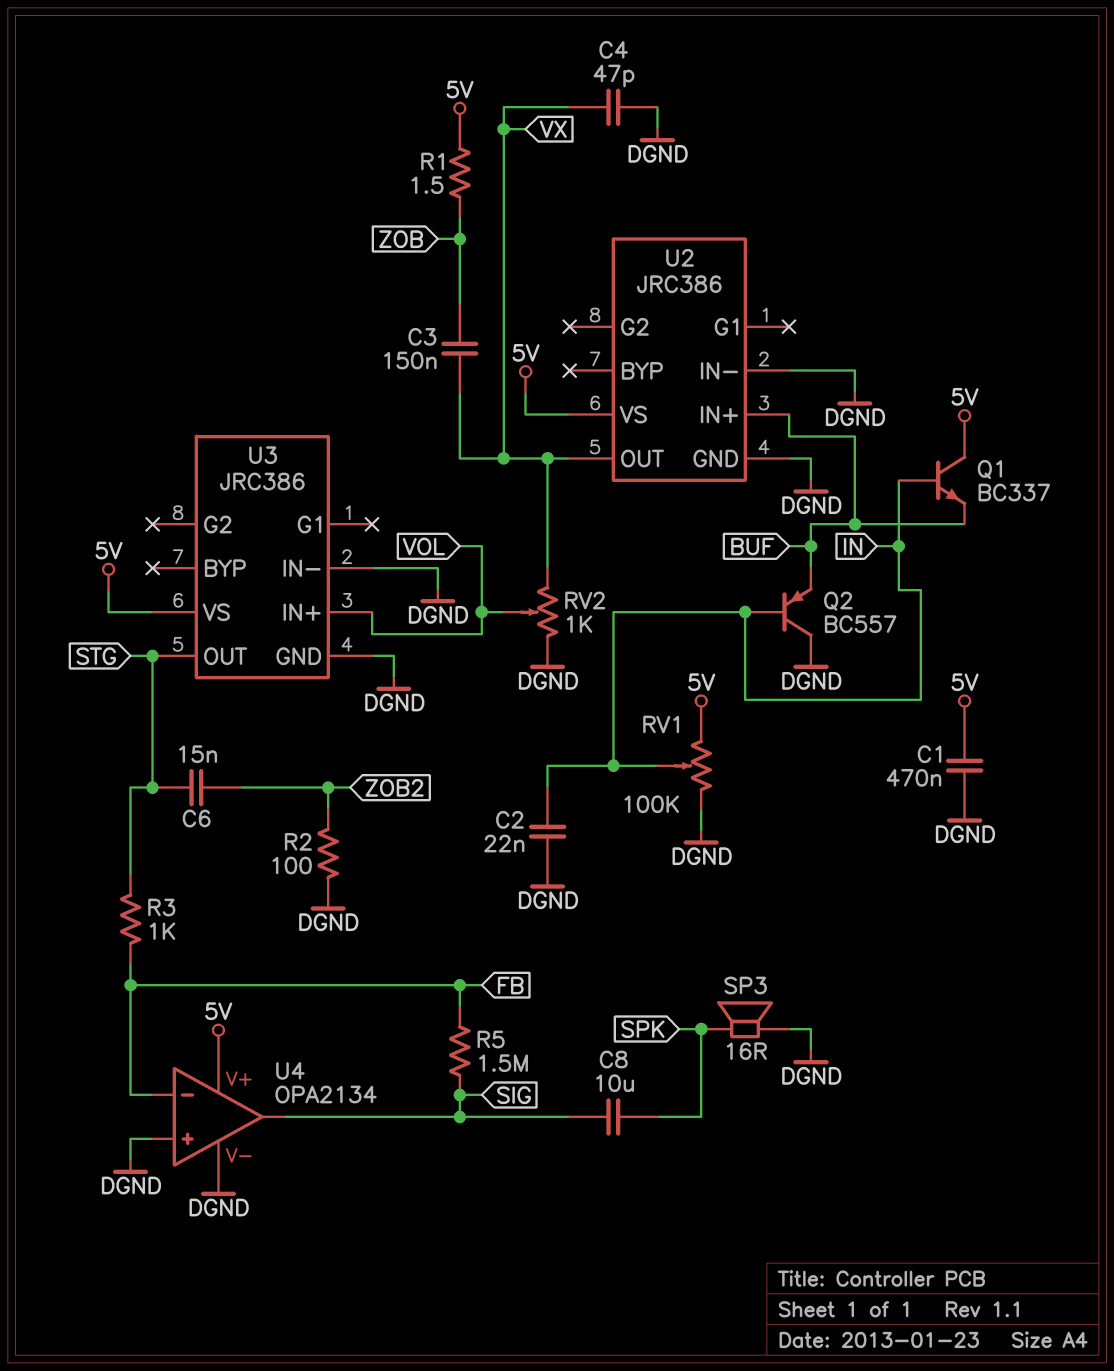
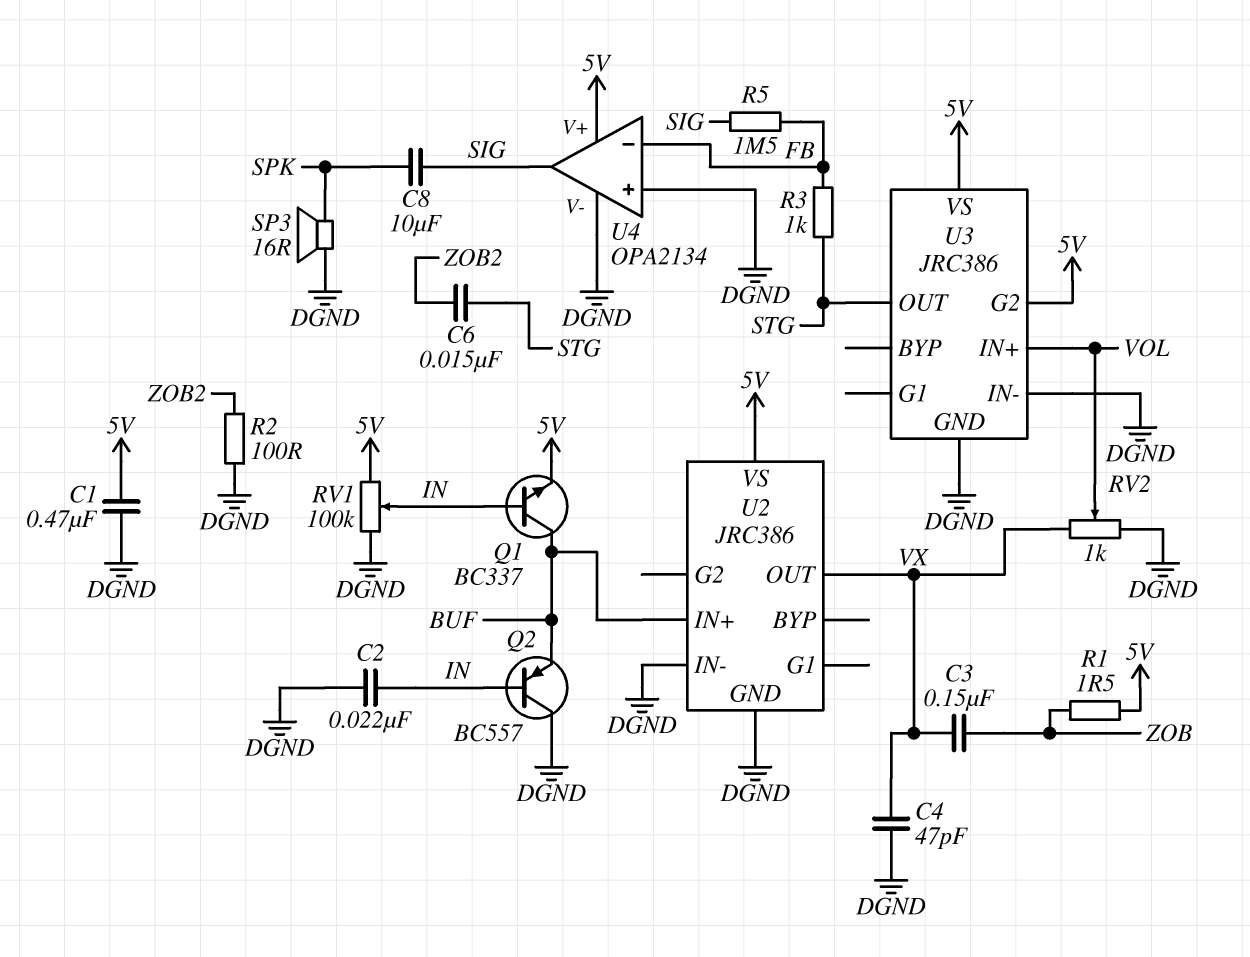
Q1: NPN BC337 (B IN, C 5V, E BUF) -> NPN BC337 (B IN, C BUF, E 5V)
U3 pin G2: none -> 5V

